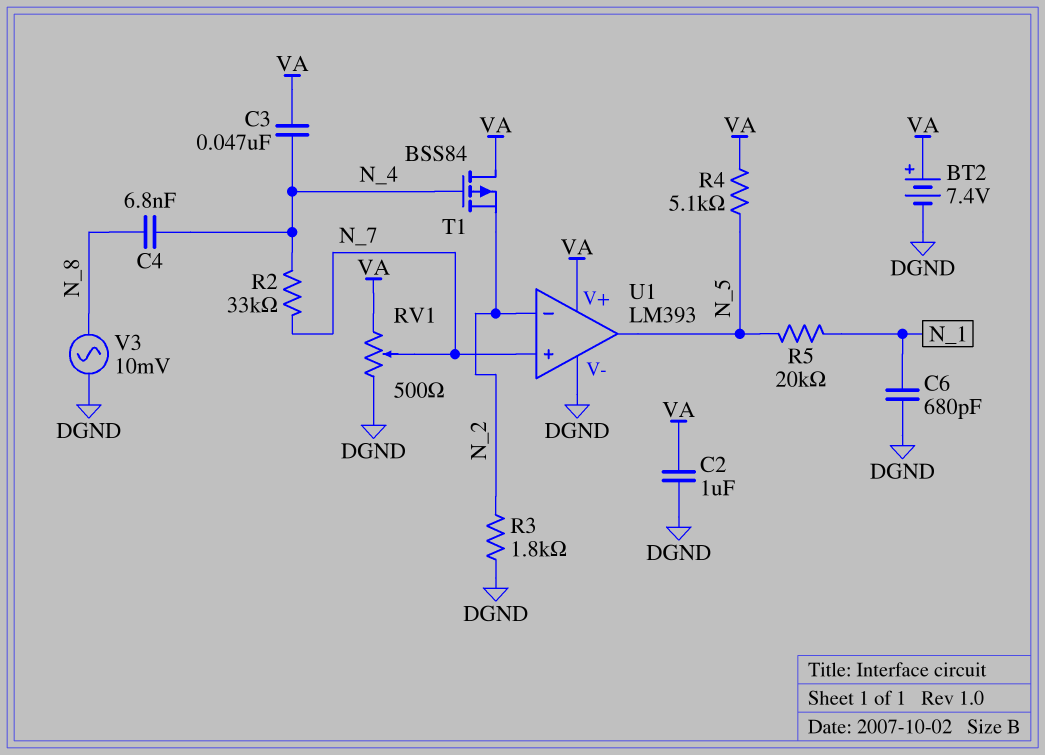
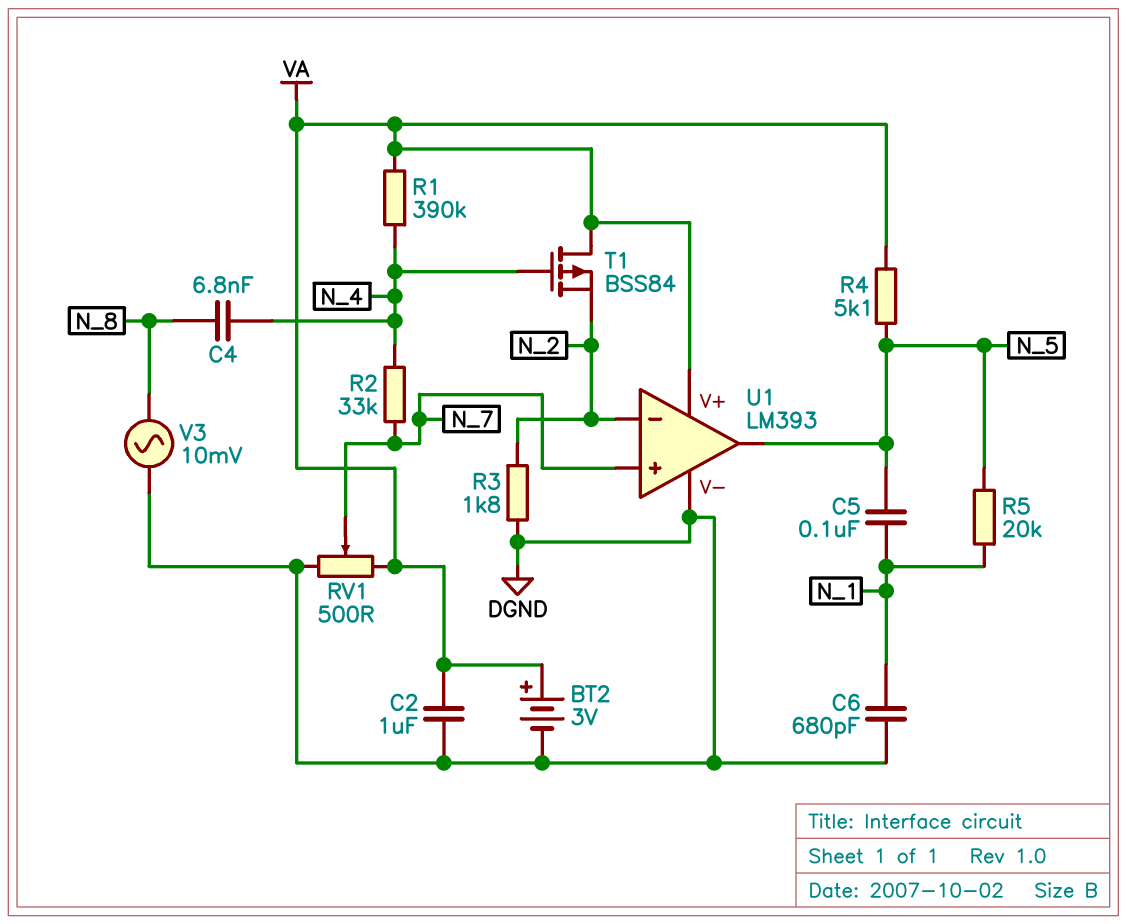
BT2: 7.4V (plus VA, minus DGND) -> 3V (plus VA, minus DGND)
C3: 47nF (N_4, VA) -> none
C5: none -> 100nF (N_1, N_5)
R1: none -> 390k (N_4, VA)

